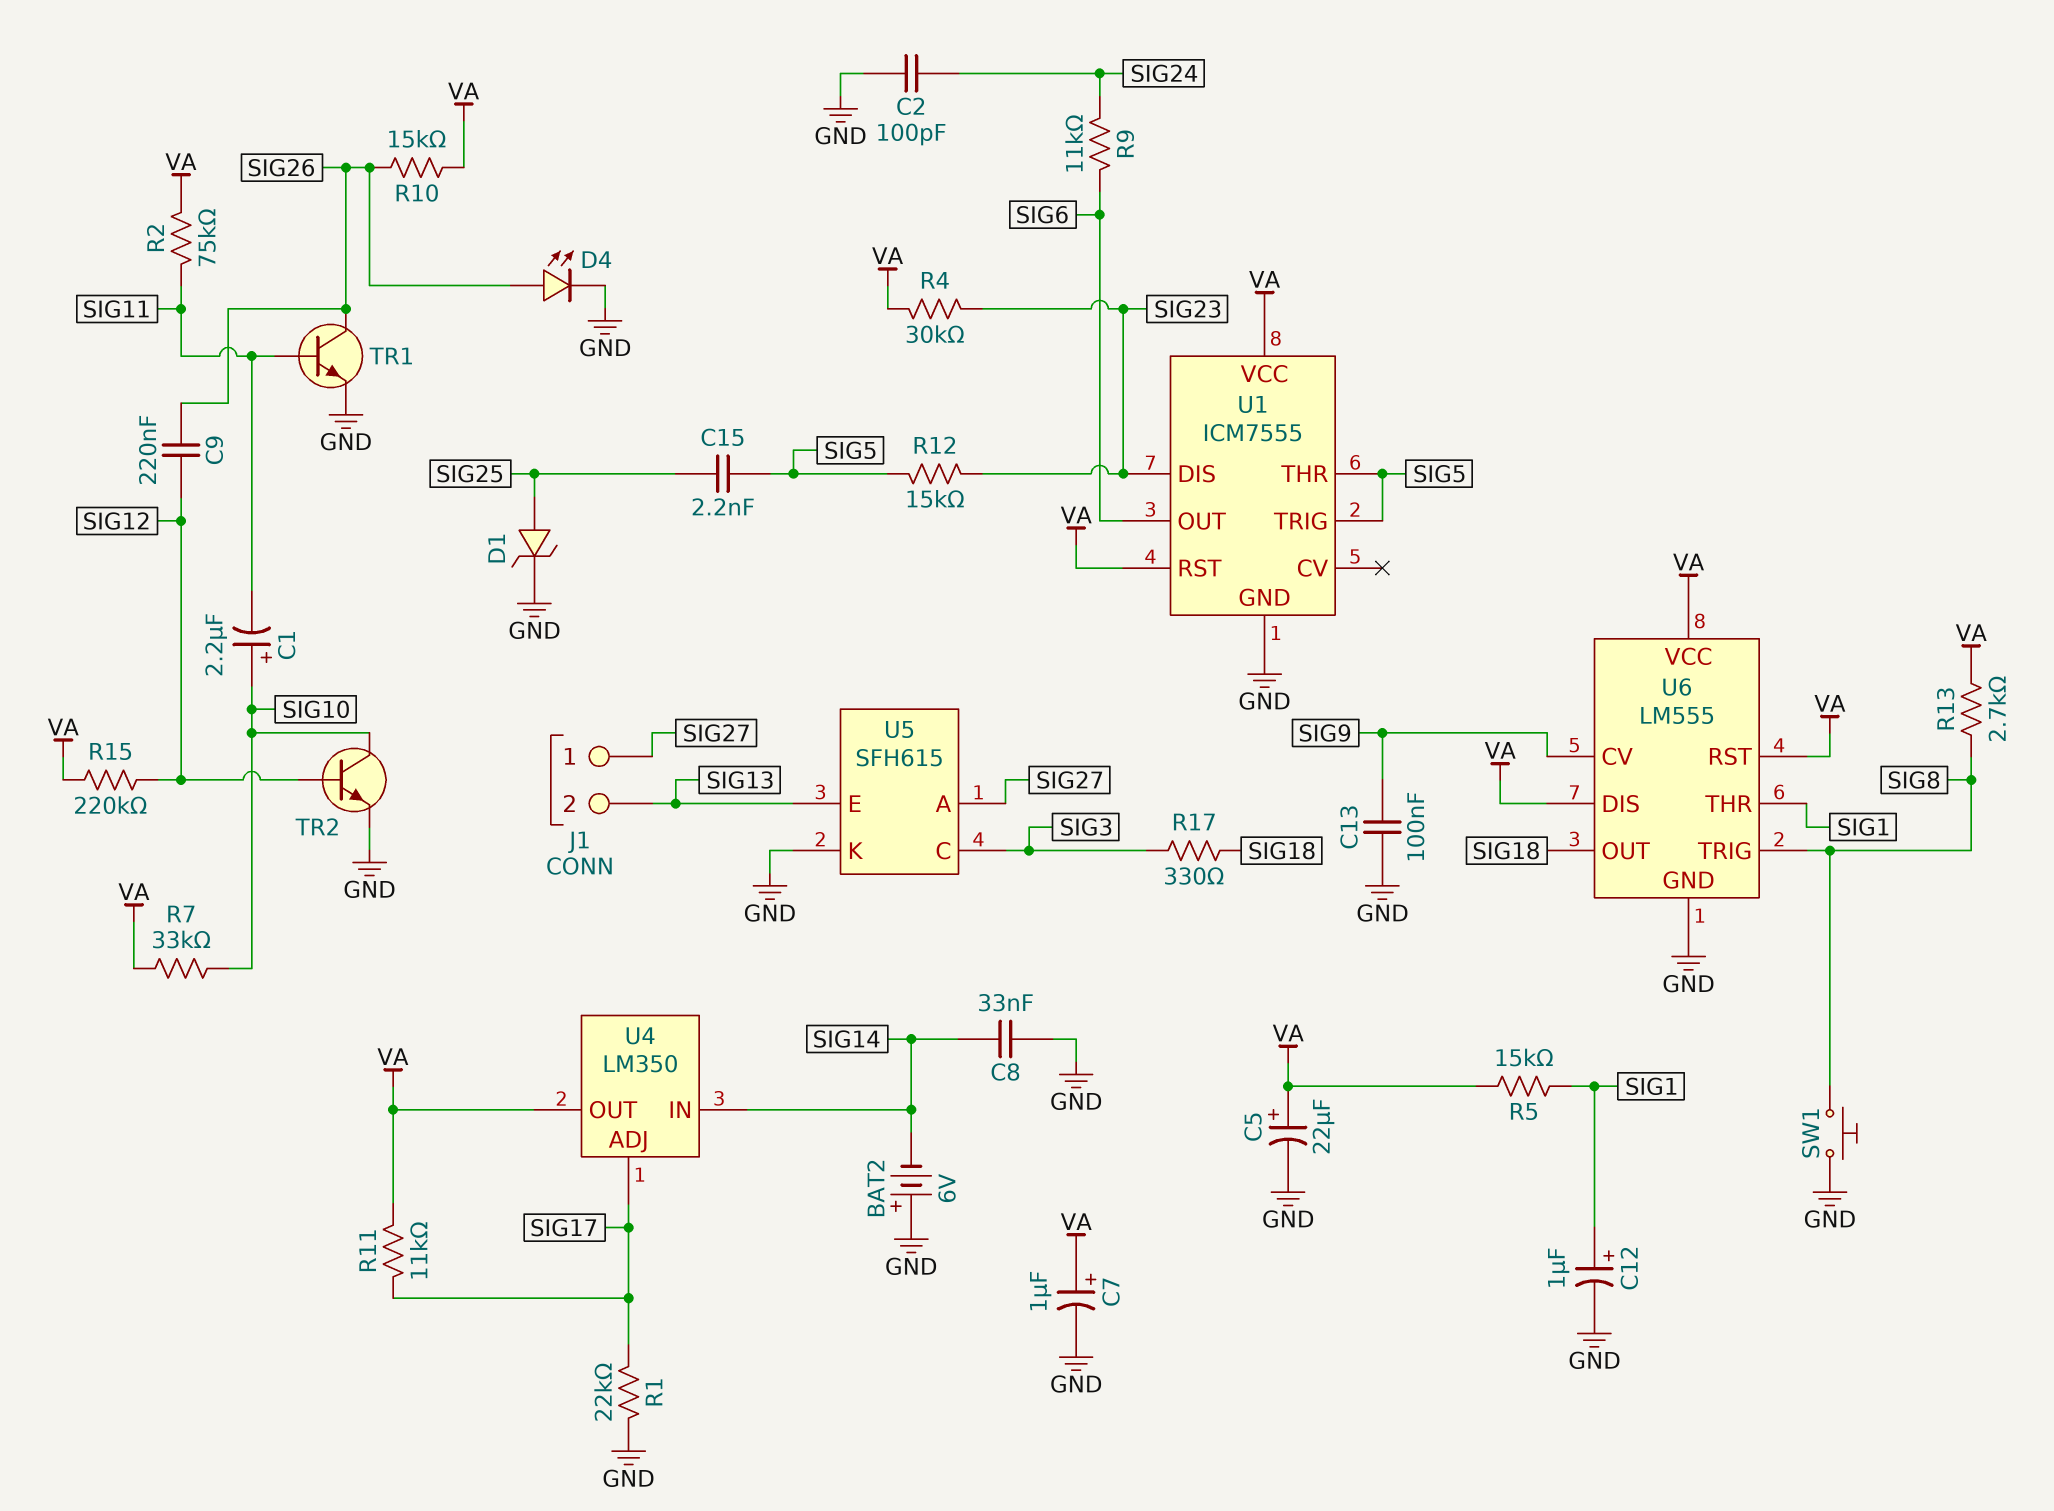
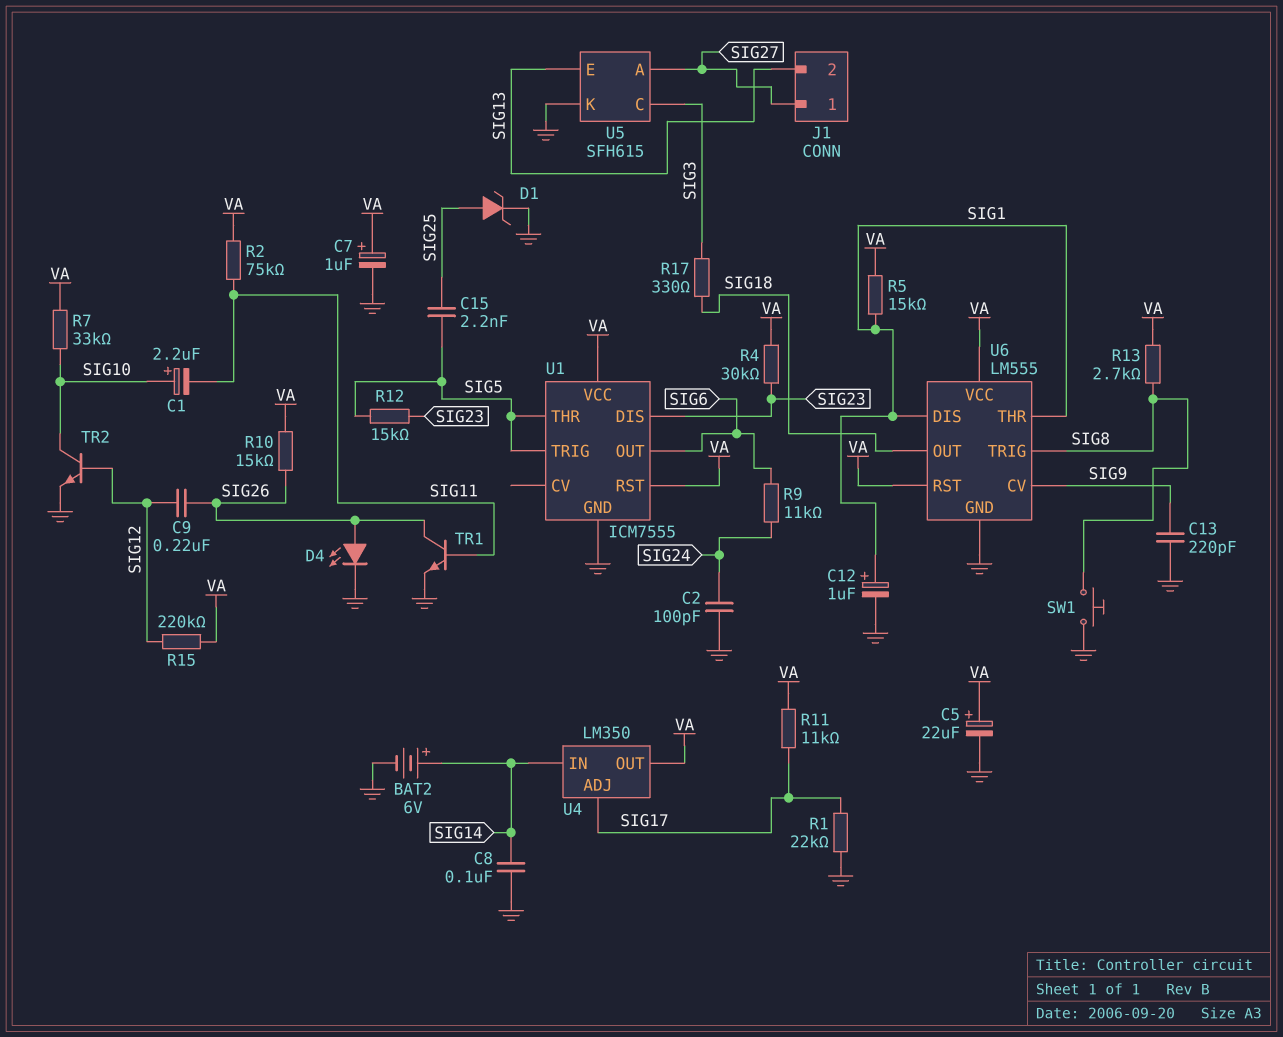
BAT2: 6V (plus GND, minus SIG14) -> 6V (plus SIG14, minus GND)
C8: 33nF (GND, SIG14) -> 100nF (GND, SIG14)
C13: 100nF (GND, SIG9) -> 220pF (GND, SIG9)
U6 pin DIS: VA -> SIG1

